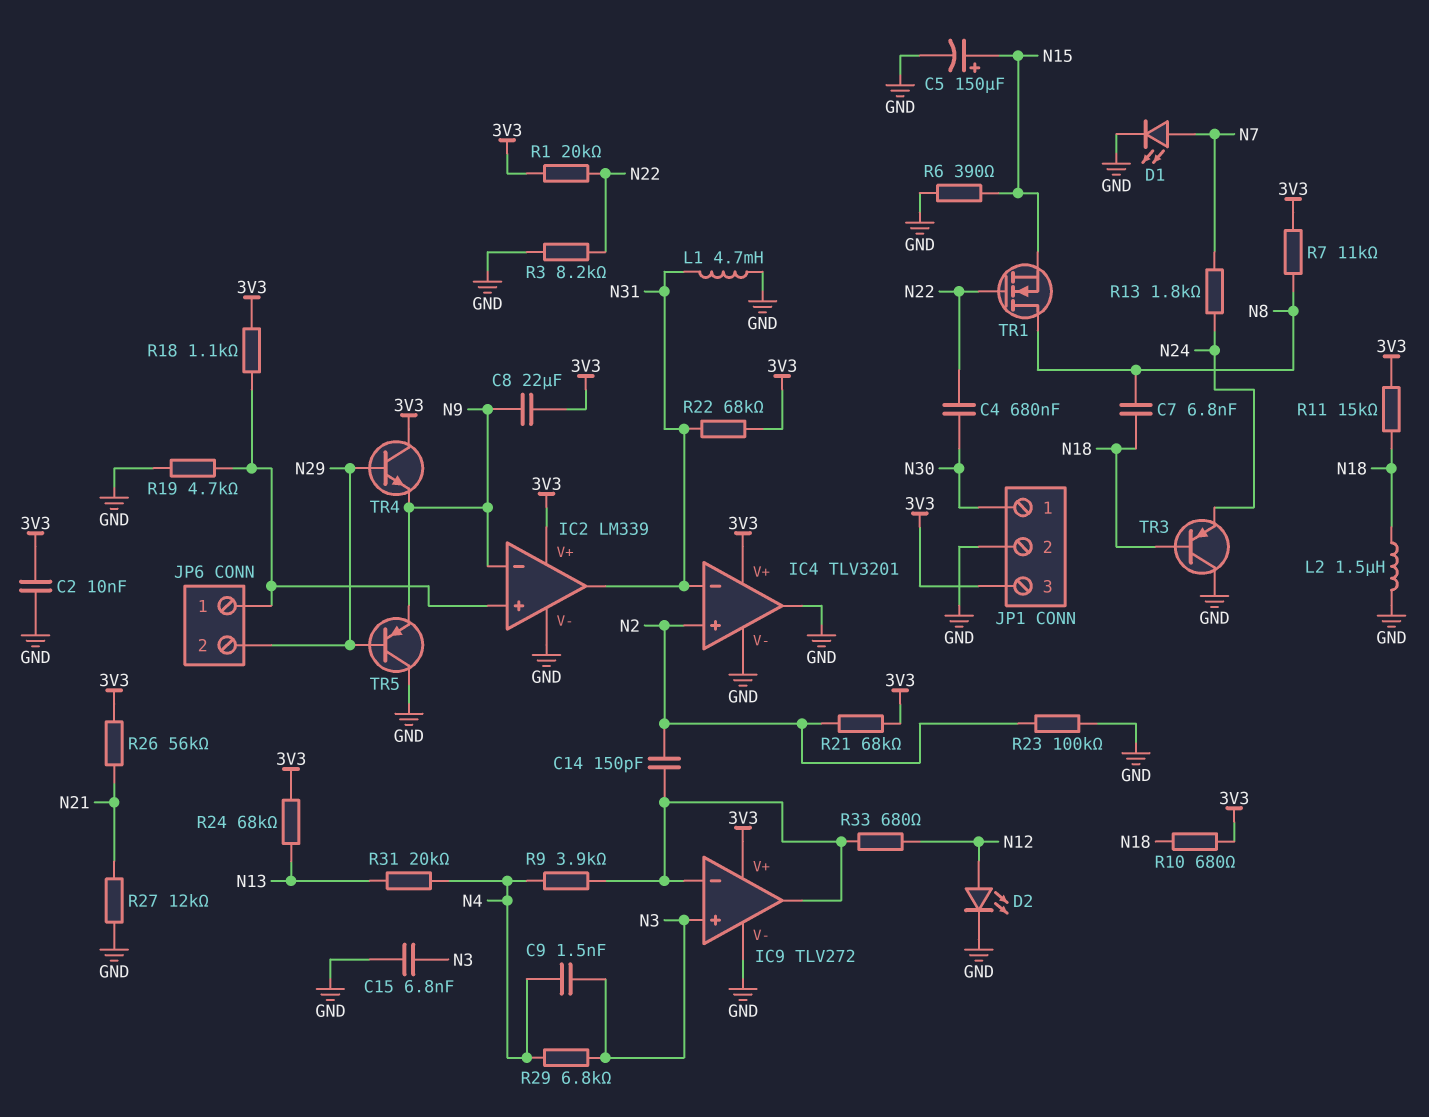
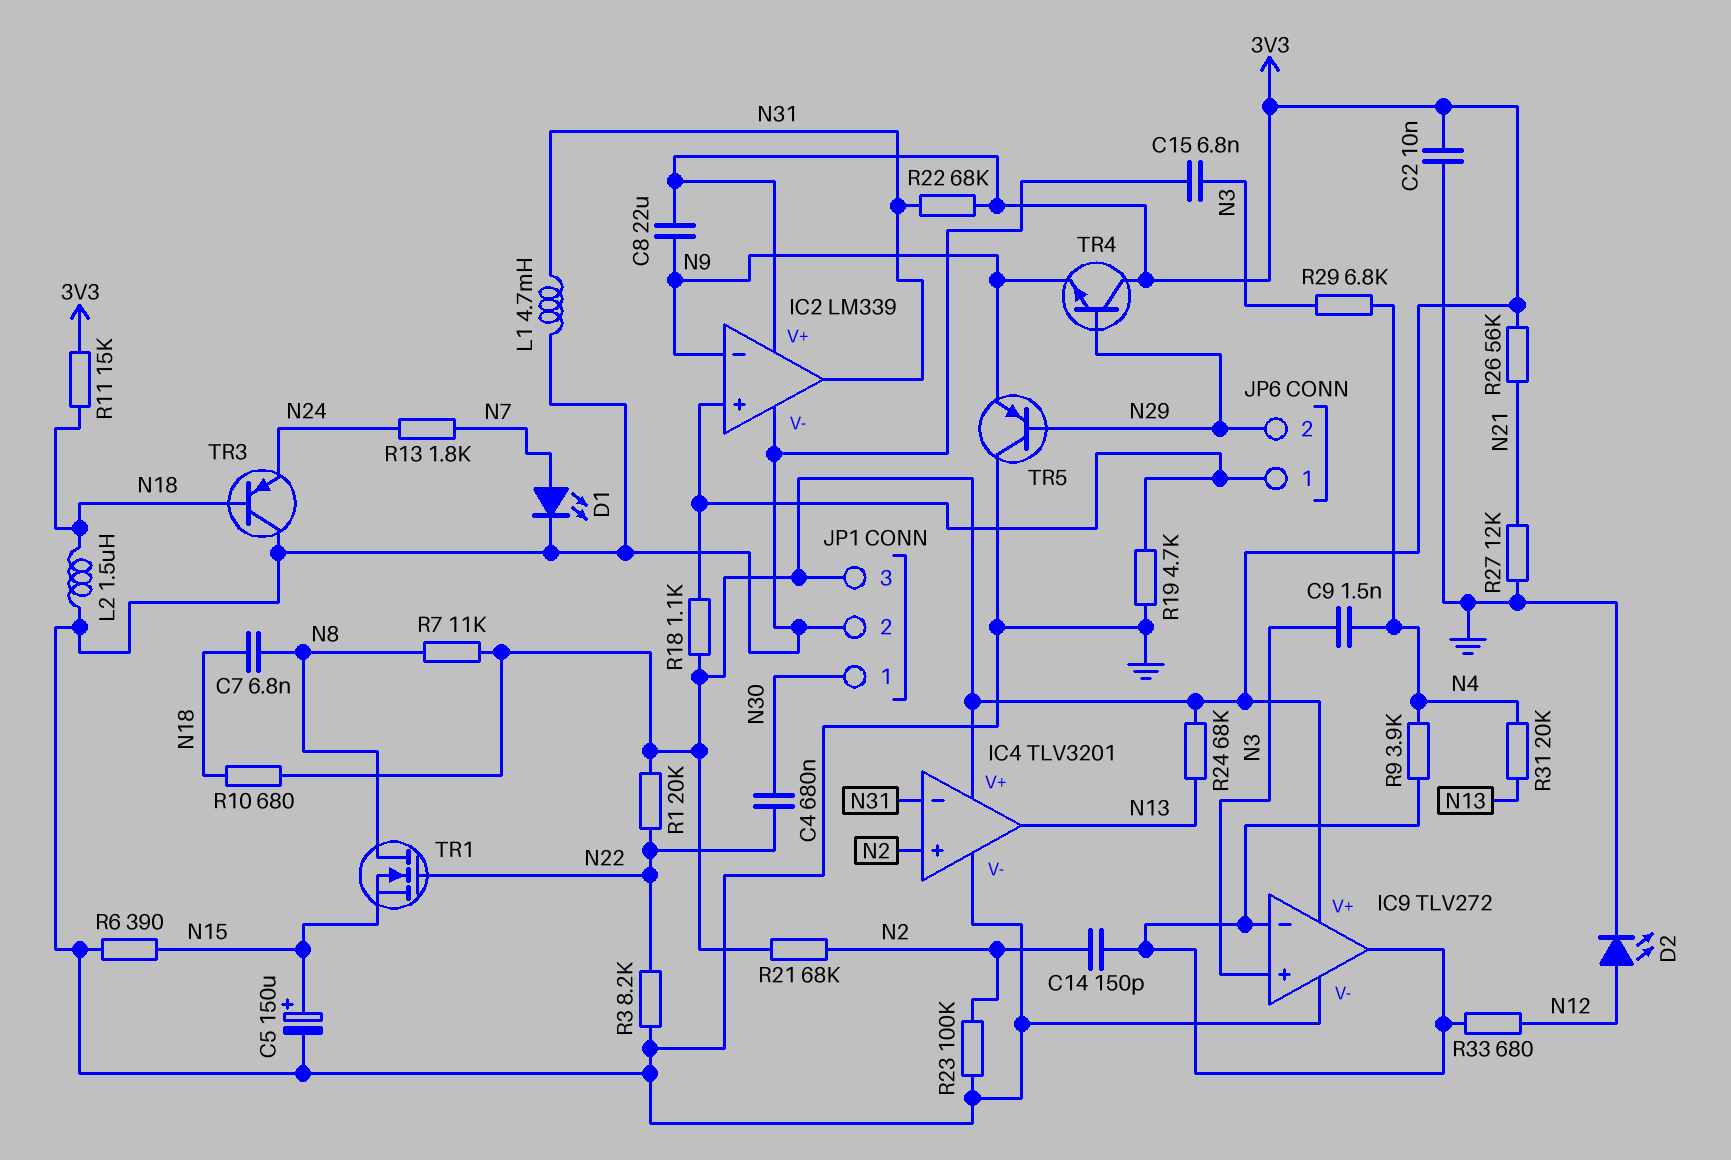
IC4 pin out: GND -> N13

